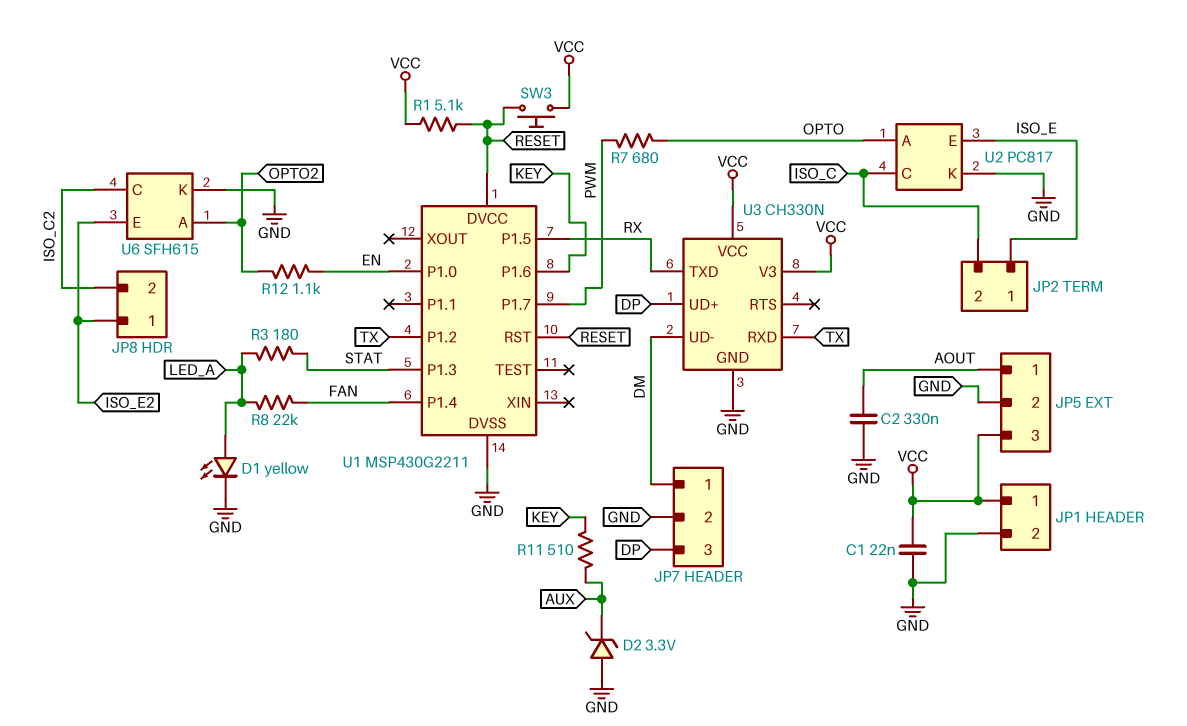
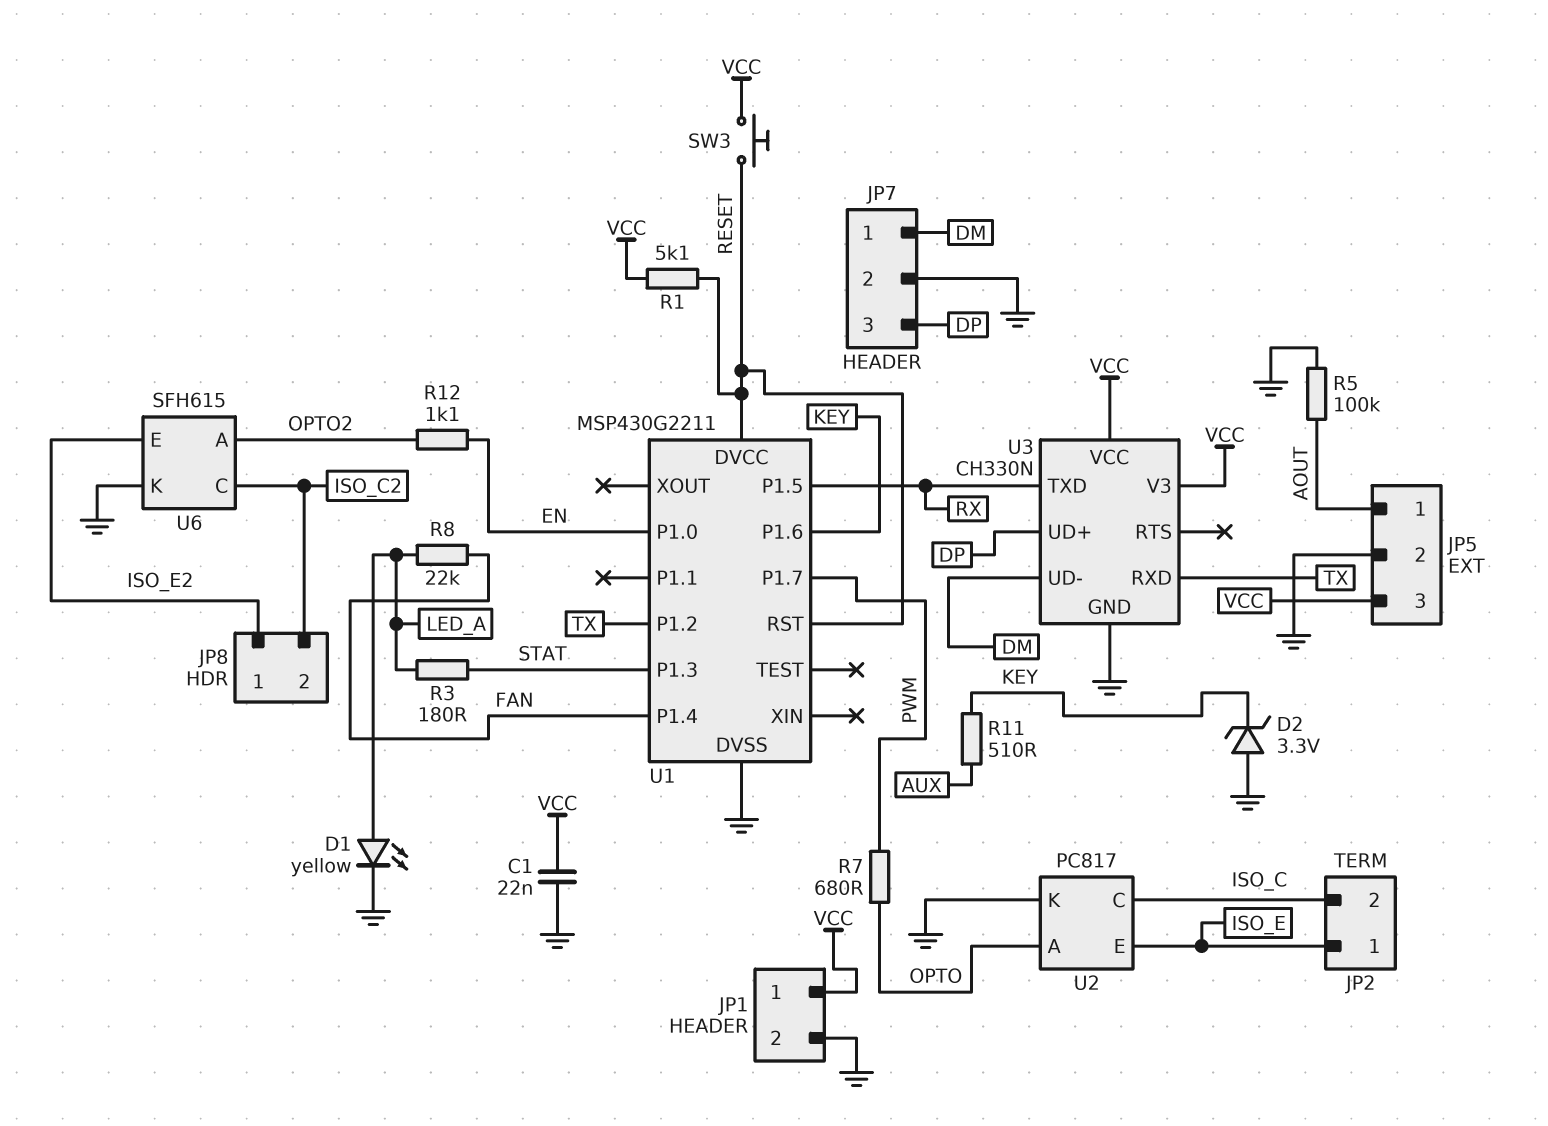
C2: 330nF (AOUT, GND) -> none
D2: zener 3.3V (A GND, K AUX) -> zener 3.3V (A GND, K KEY)
R5: none -> 100k (AOUT, GND)

